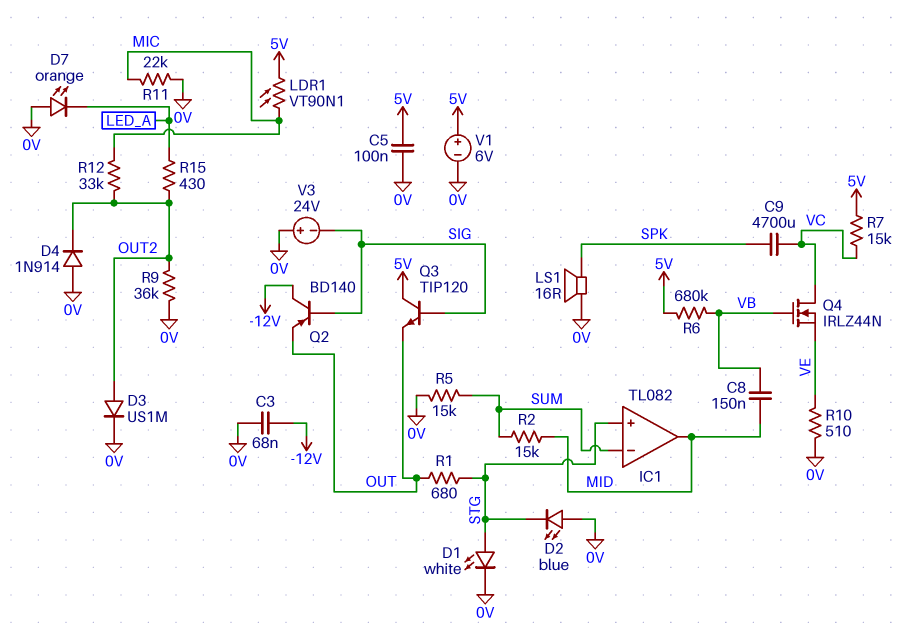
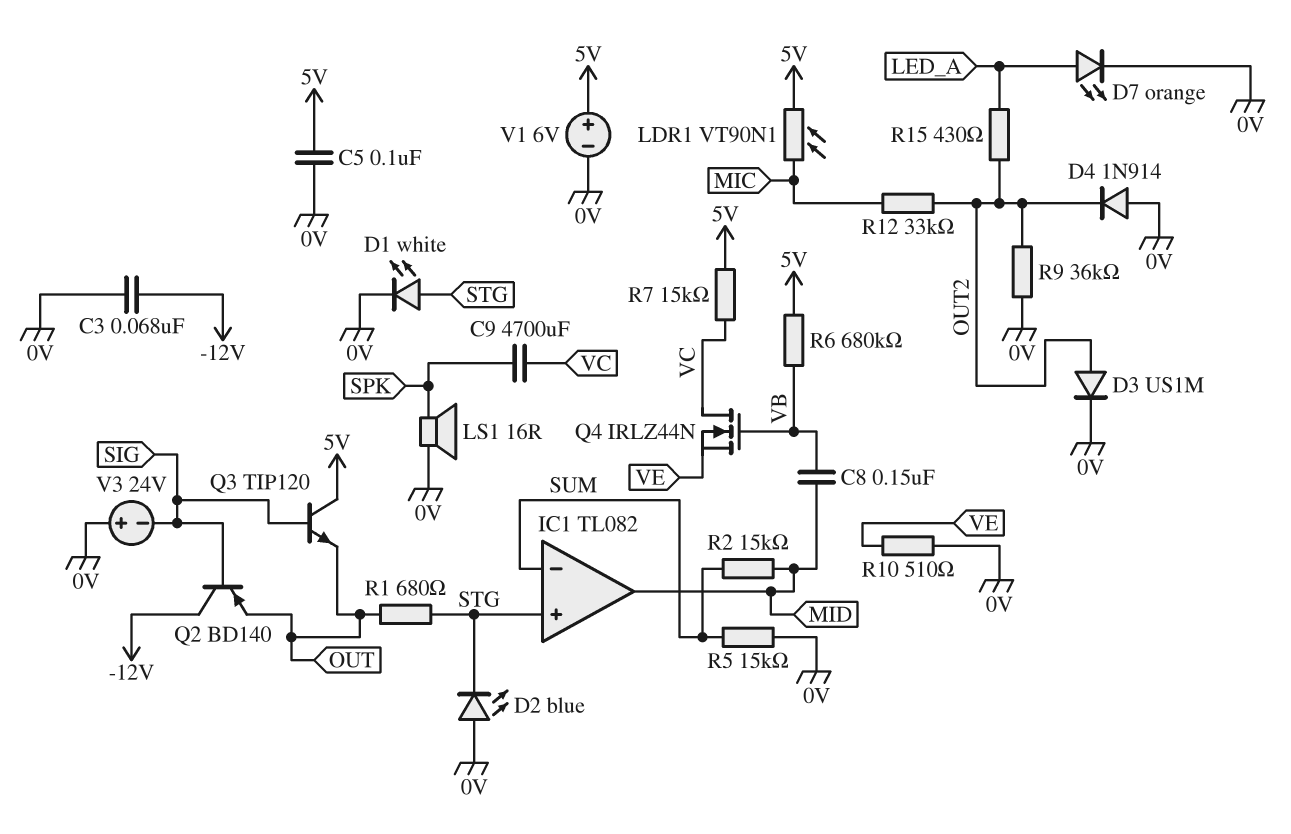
D7: LED orange (A 0V, K LED_A) -> LED orange (A LED_A, K 0V)
R11: 22k (0V, MIC) -> none

